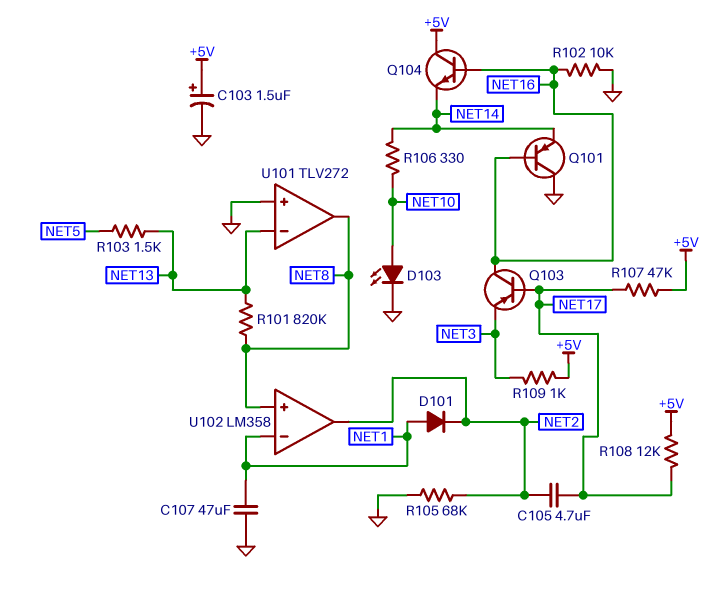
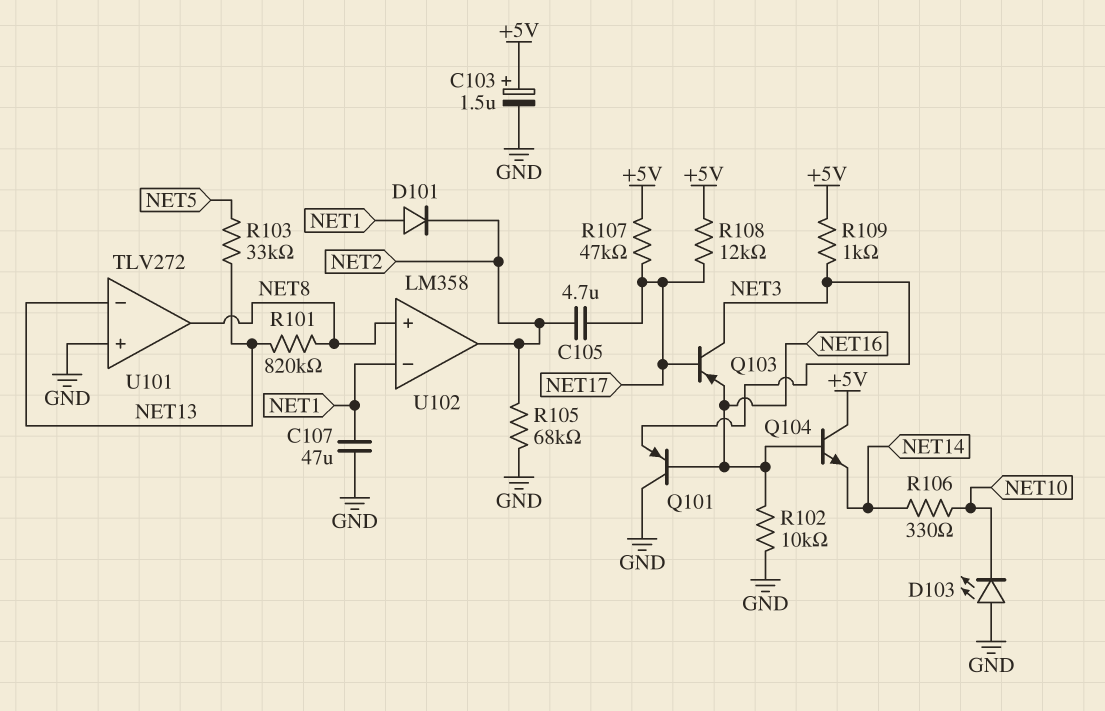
D103: LED (A NET10, K GND) -> LED (A GND, K NET10)
Q101: PNP (B NET16, C GND, E NET14) -> PNP (B NET16, C GND, E NET3)
Q103: PNP (B NET17, C NET16, E NET3) -> PNP (B NET17, C NET3, E NET16)
R103: 1.5k (NET5, NET13) -> 33k (NET5, NET13)

